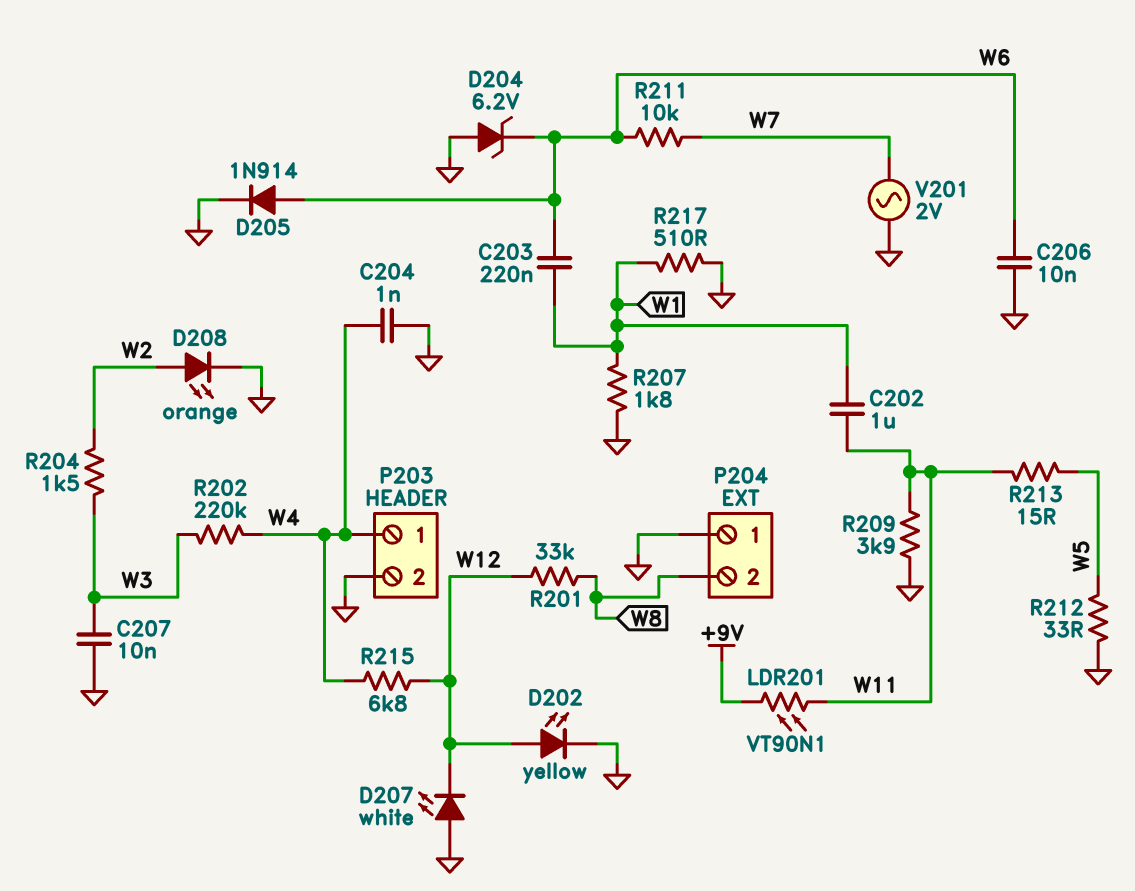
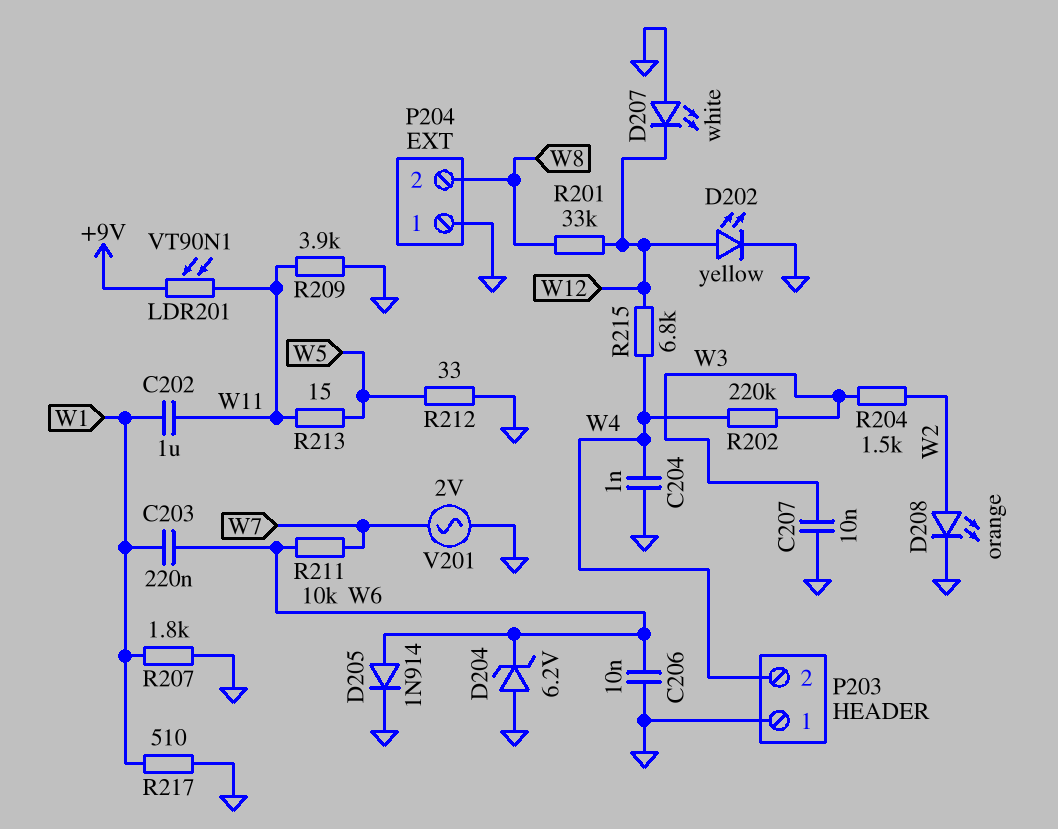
P203 pin 1: W4 -> GND
P203 pin 2: GND -> W4

